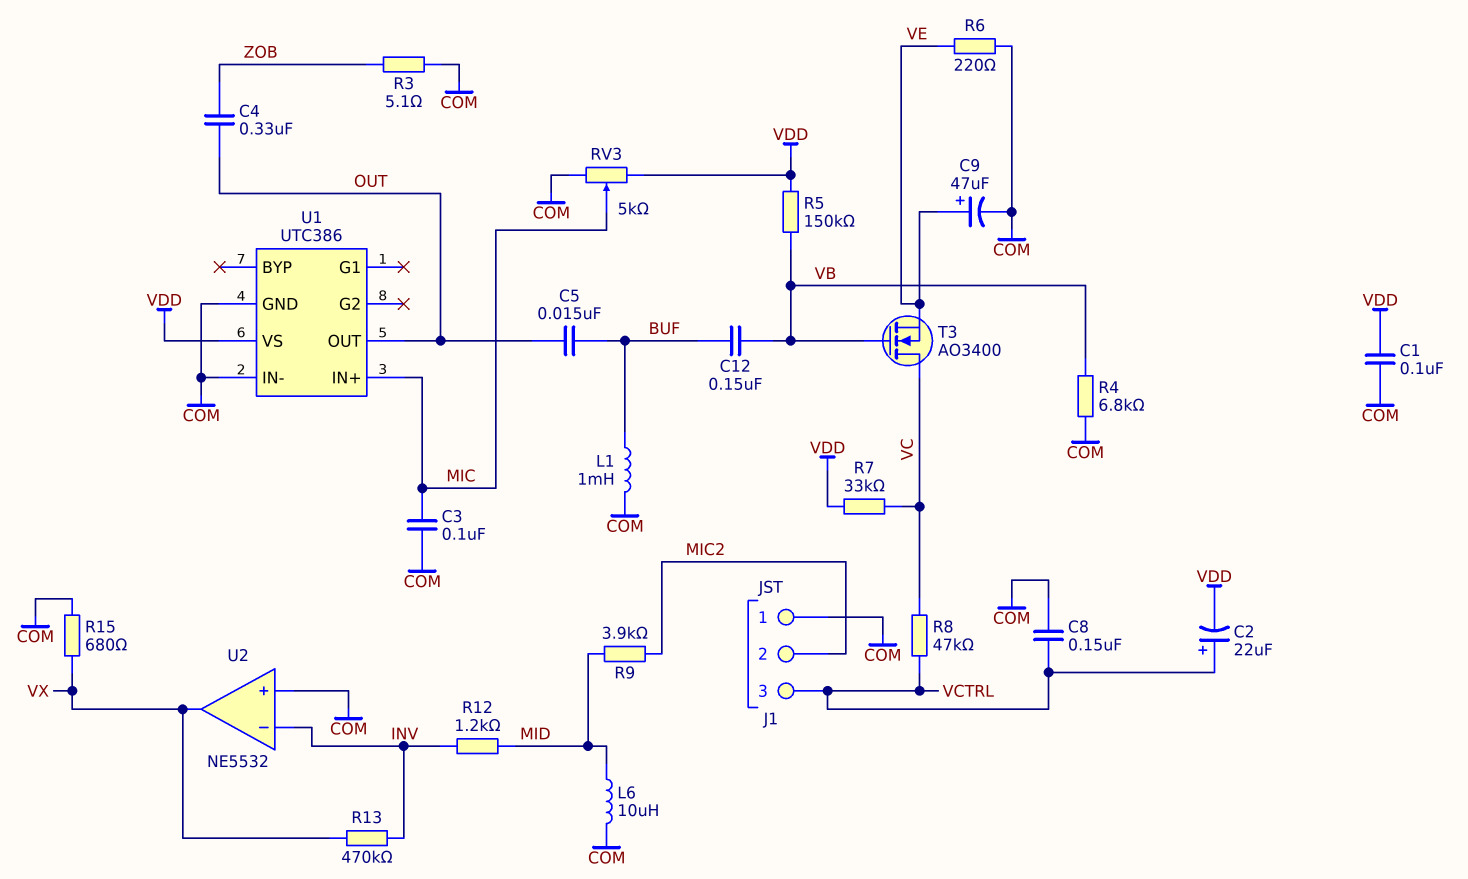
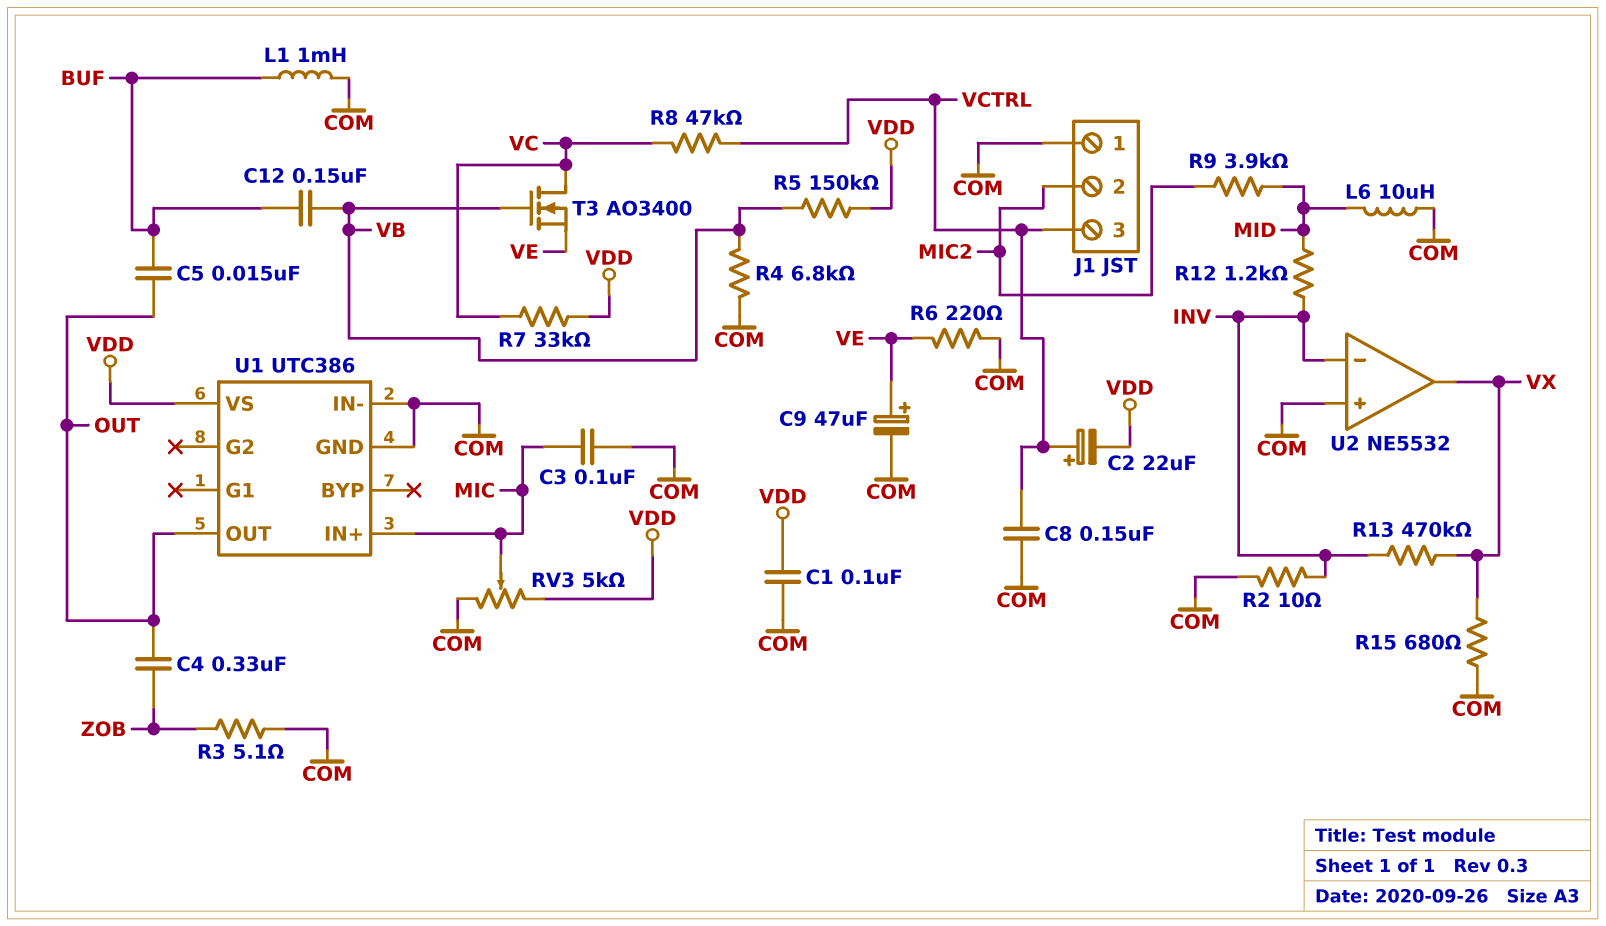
R2: none -> 10 (COM, INV)

